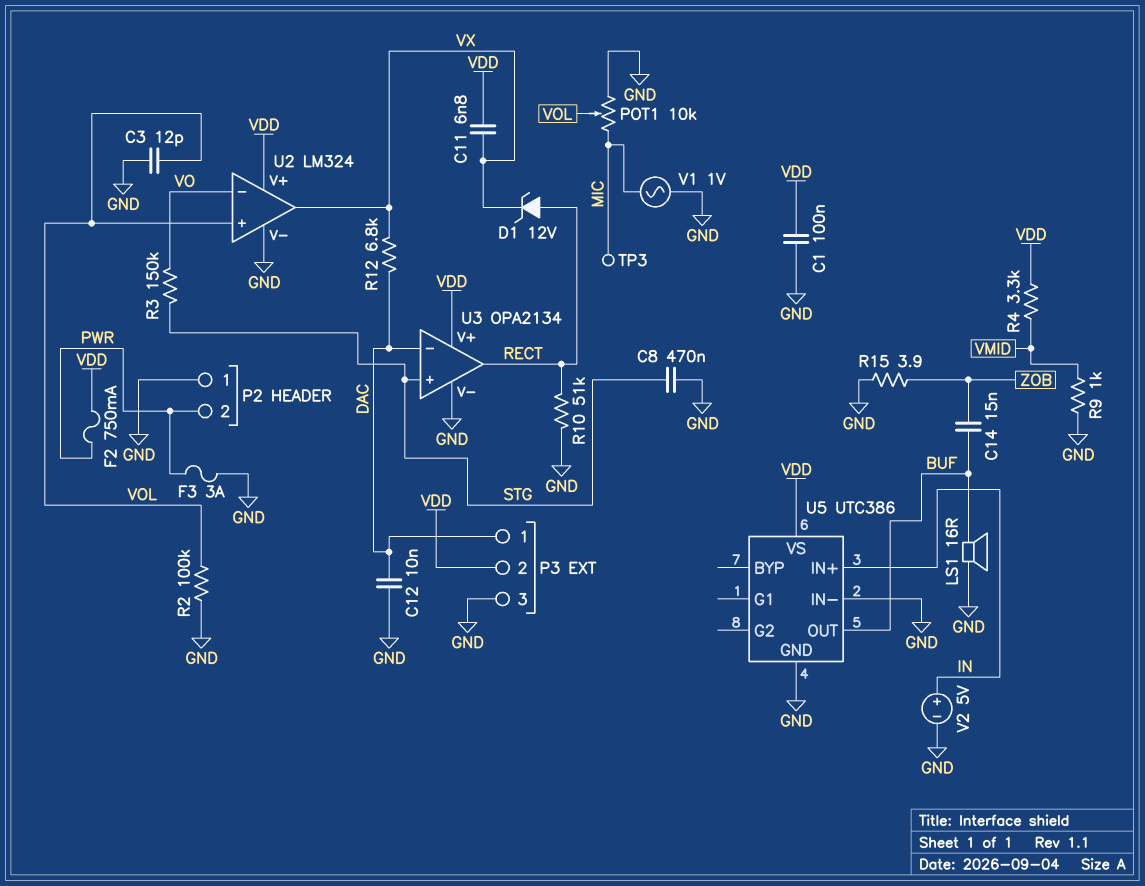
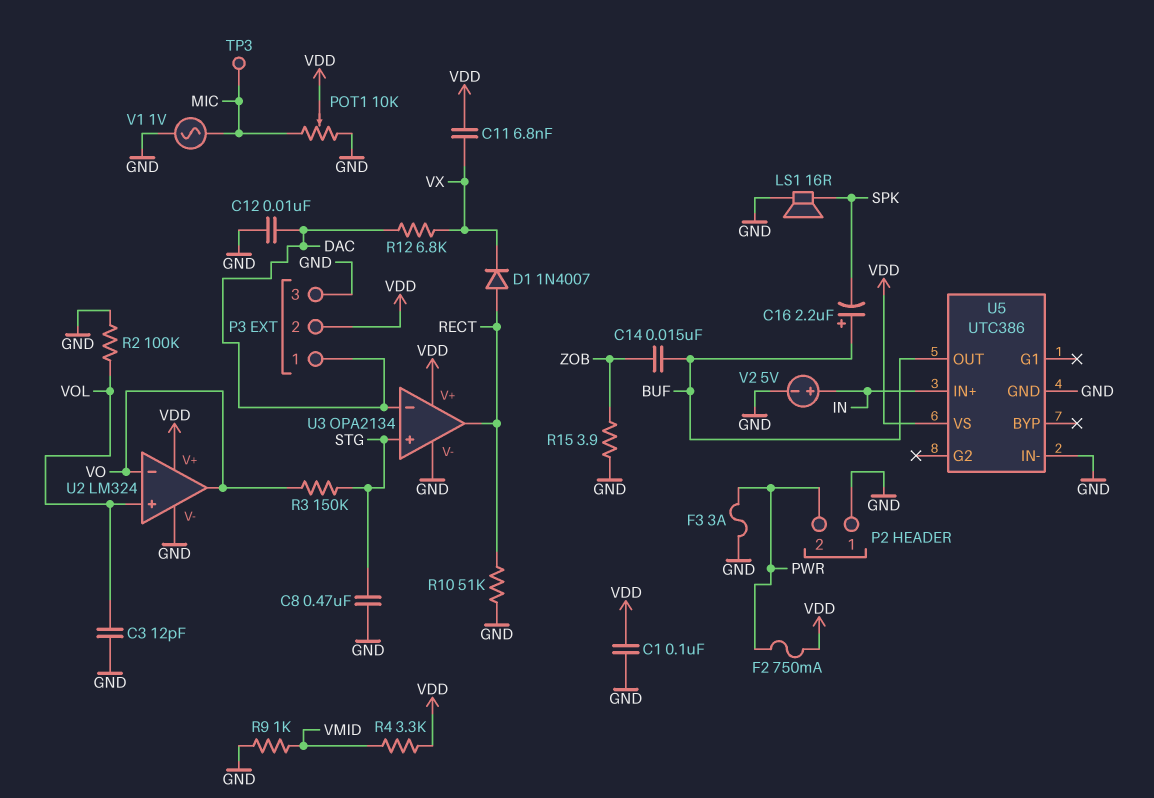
C16: none -> 2.2uF (plus BUF, minus SPK)
D1: zener 12V (A RECT, K VX) -> diode 1N4007 (A RECT, K VX)
LS1: speaker 16R (BUF, GND) -> speaker 16R (GND, SPK)
POT1: 10k (GND, MIC, wiper VOL) -> 10k (GND, MIC, wiper VDD)
U2 pin out: VX -> VO

